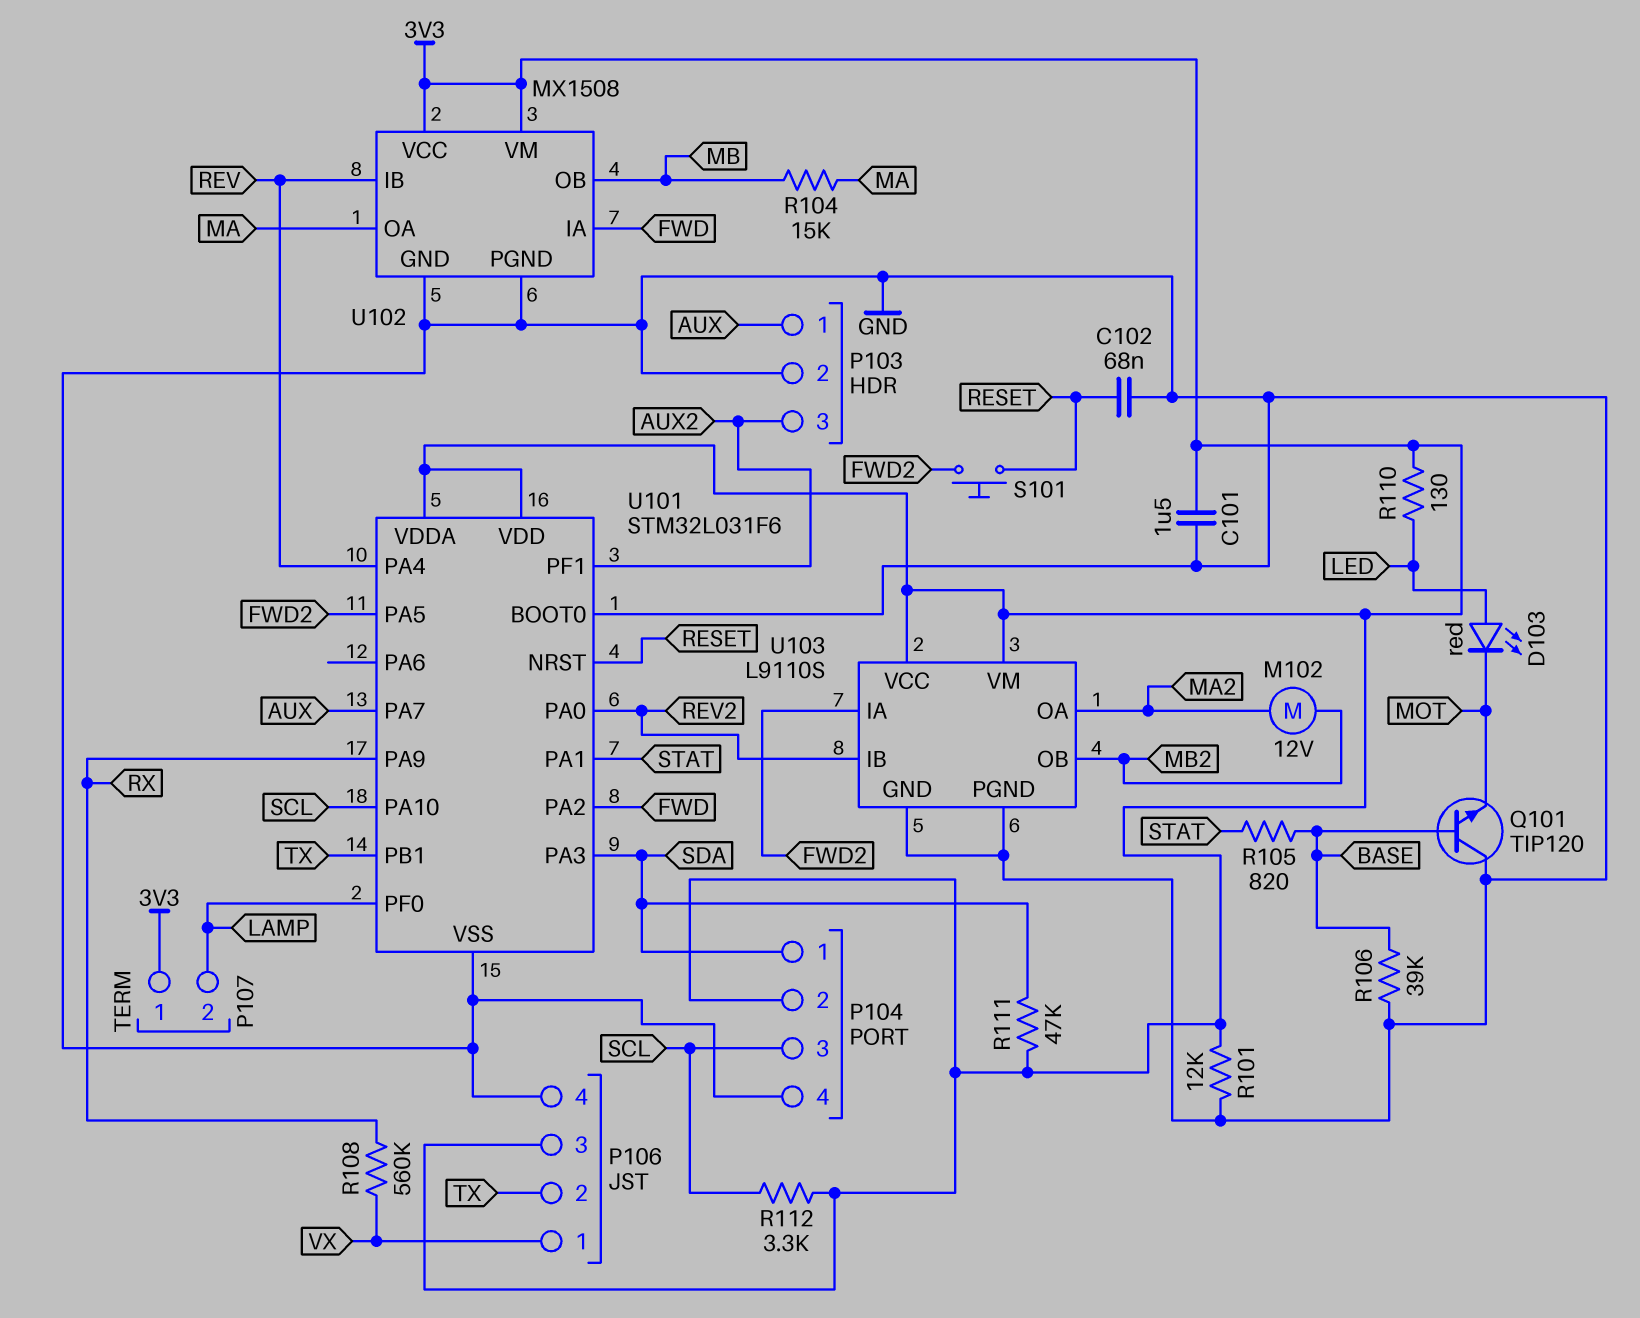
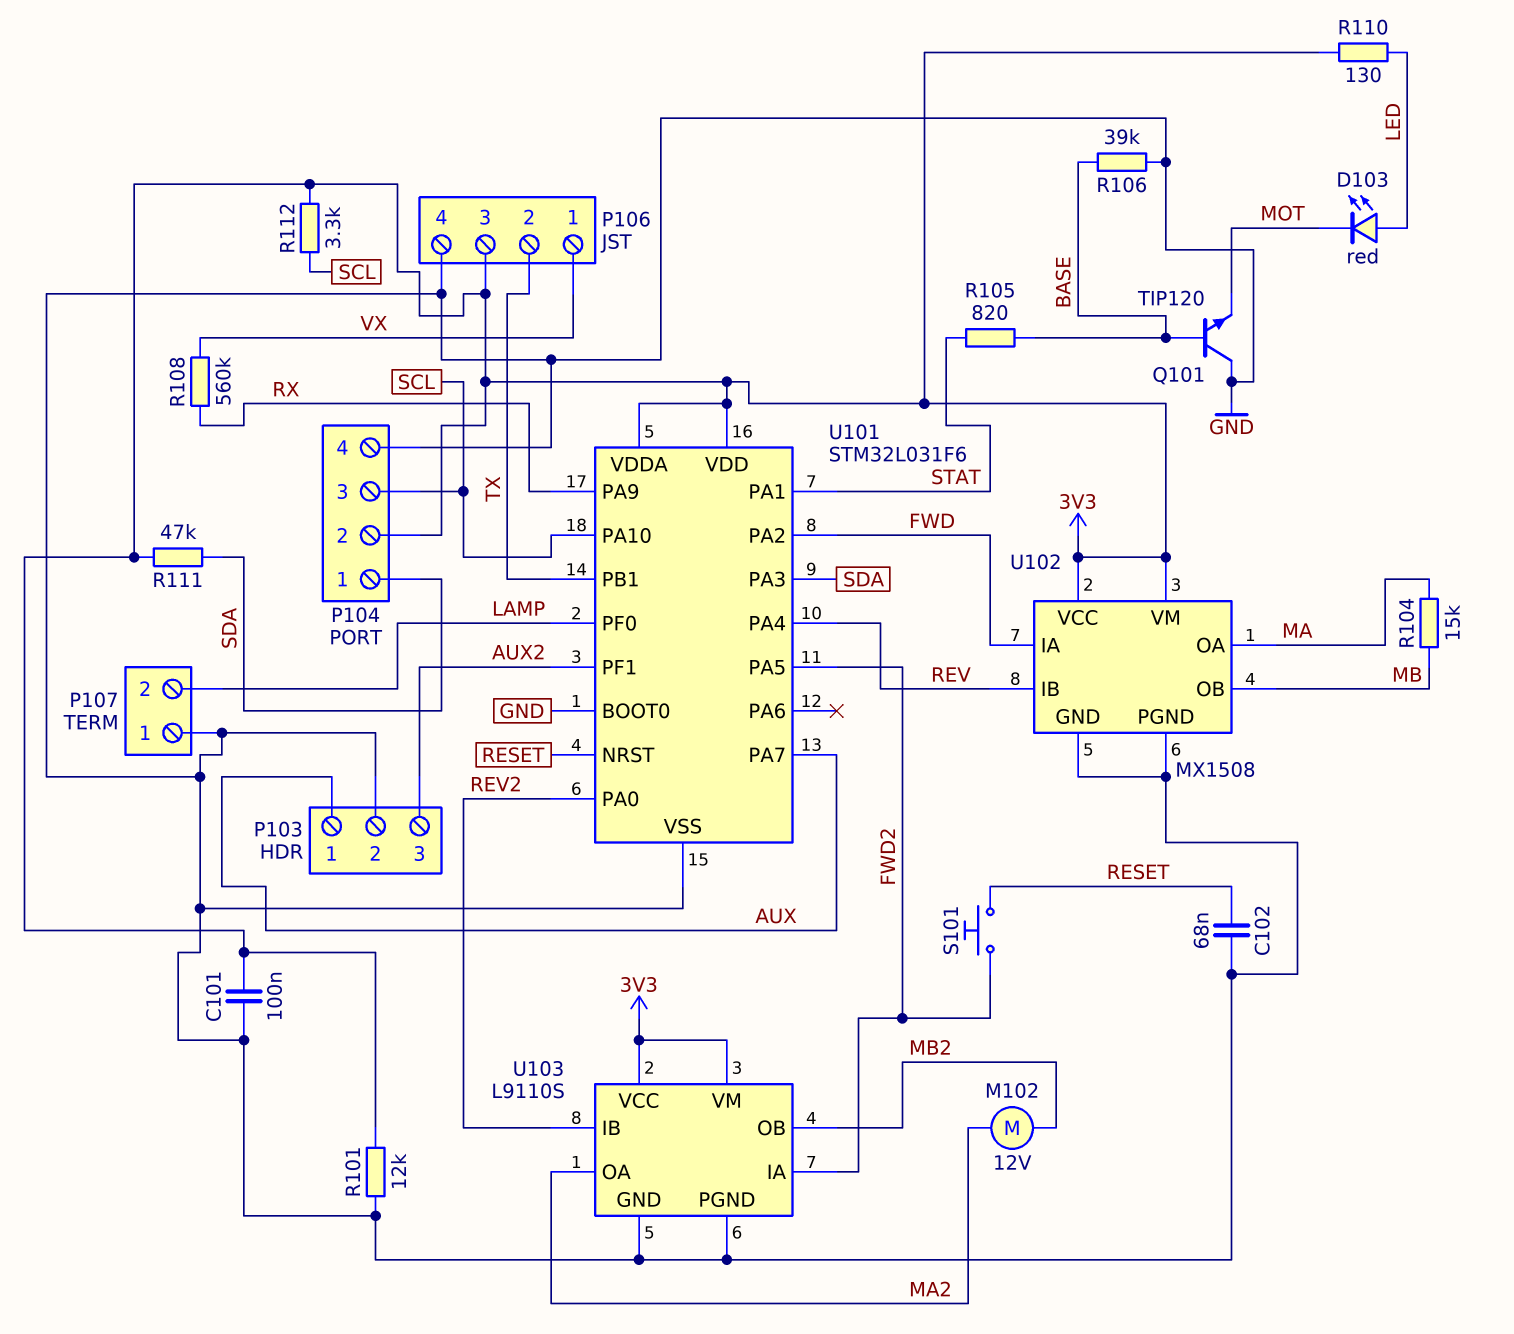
C101: 1.5uF (3V3, GND) -> 100nF (3V3, GND)
P107 pin 1: 3V3 -> GND

